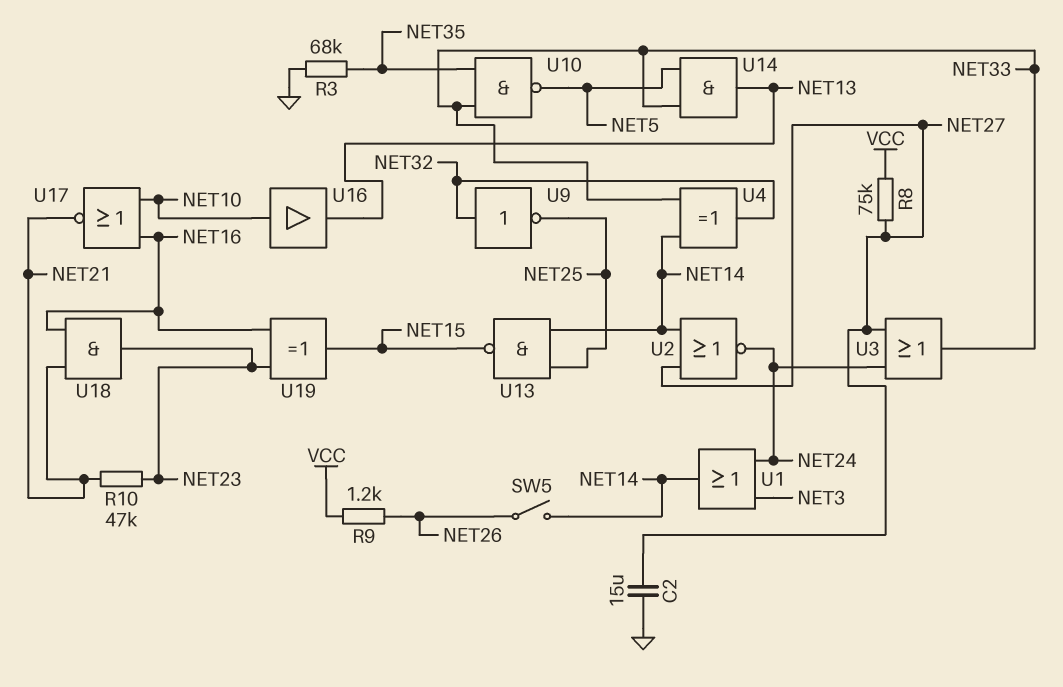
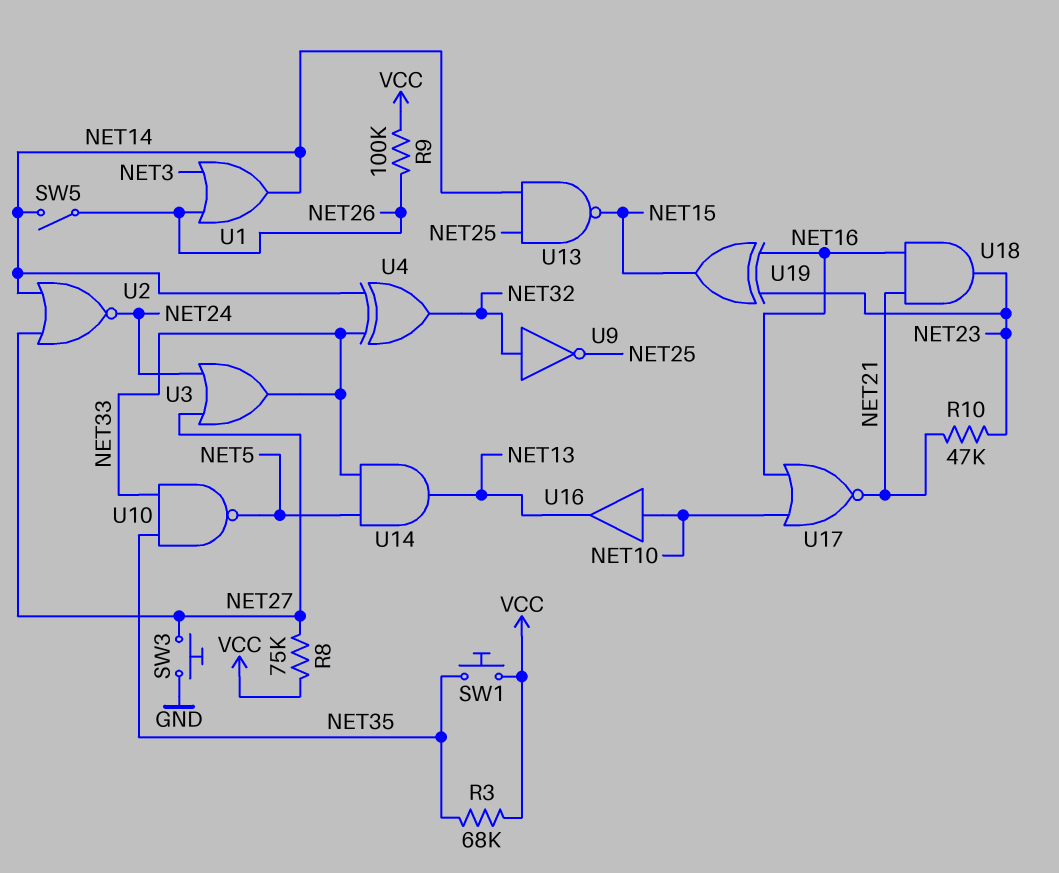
C2: 15uF (GND, NET27) -> none
R3: 68k (GND, NET35) -> 68k (NET35, VCC)
R9: 1.2k (NET26, VCC) -> 100k (NET26, VCC)
SW1: none -> button (NET35, VCC)
SW3: none -> button (GND, NET27)
U1: OR (in NET3, in NET24, out NET14) -> OR (in NET3, in NET26, out NET14)

